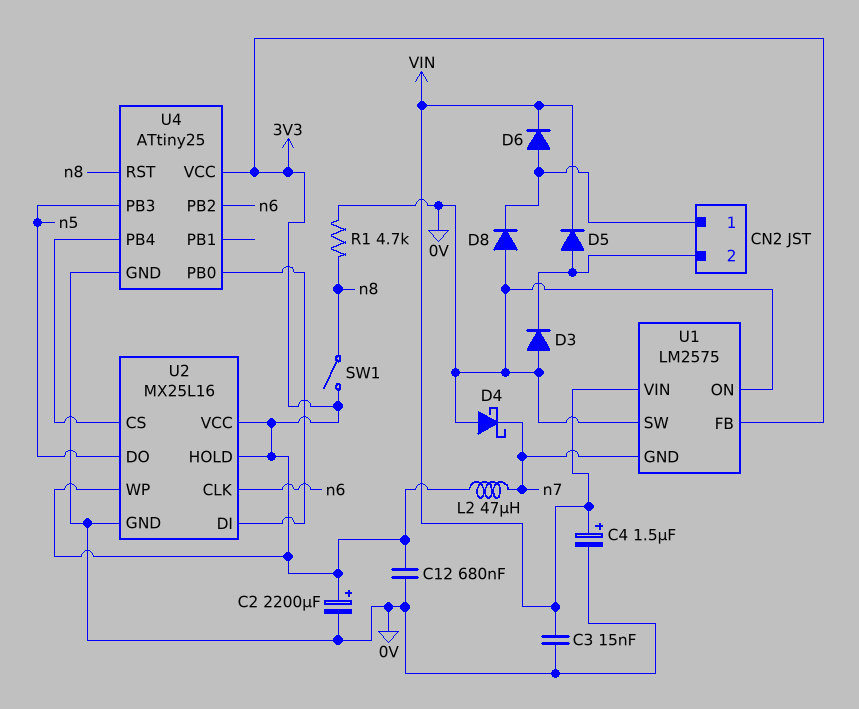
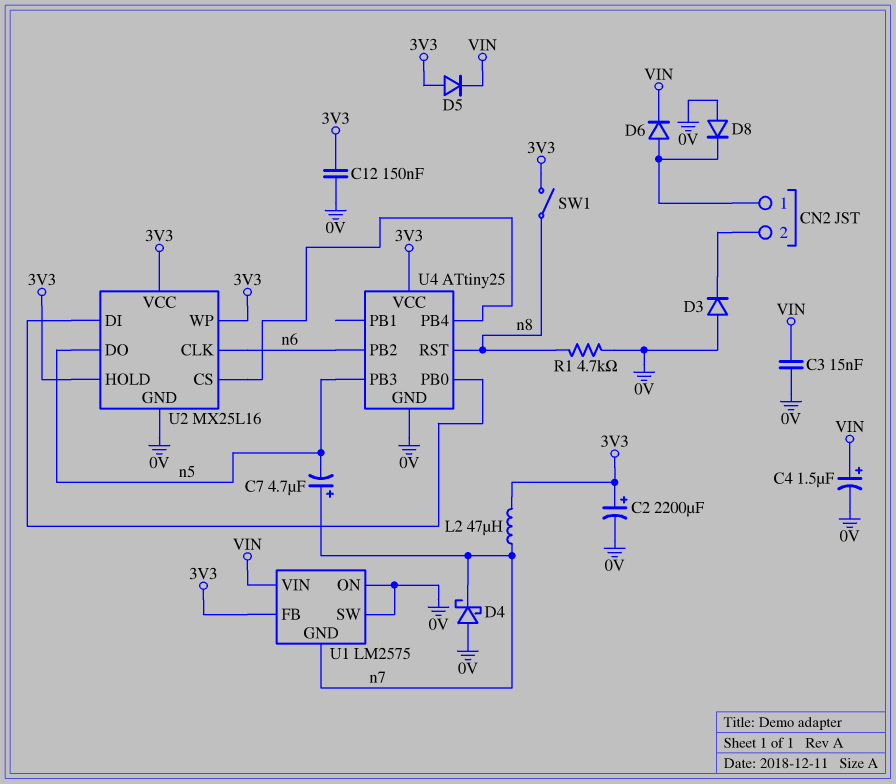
C7: none -> 4.7uF (plus n7, minus n5)
C12: 680nF (0V, 3V3) -> 150nF (0V, 3V3)
D5: diode (A CN2/2, K VIN) -> diode (A 3V3, K VIN)

